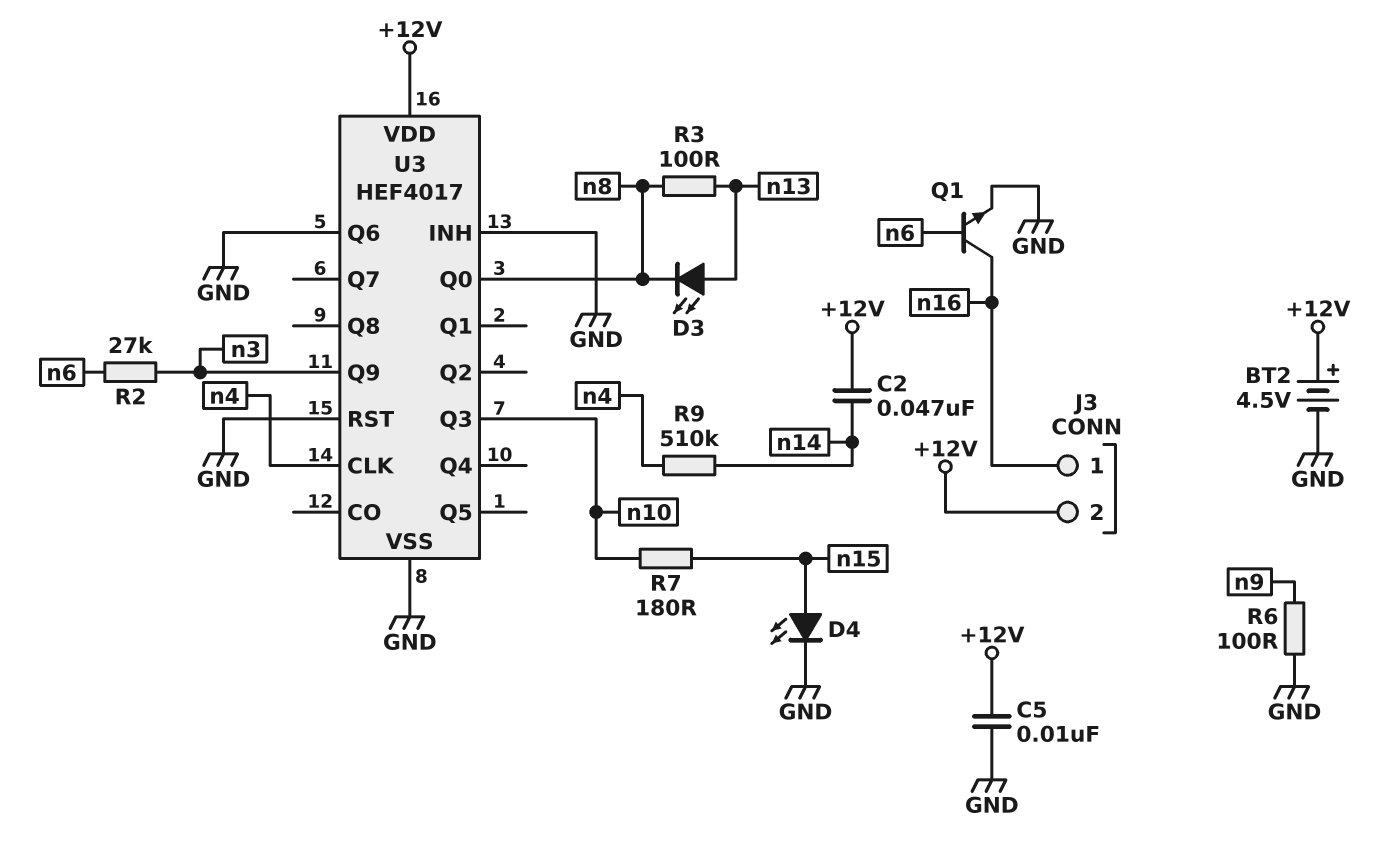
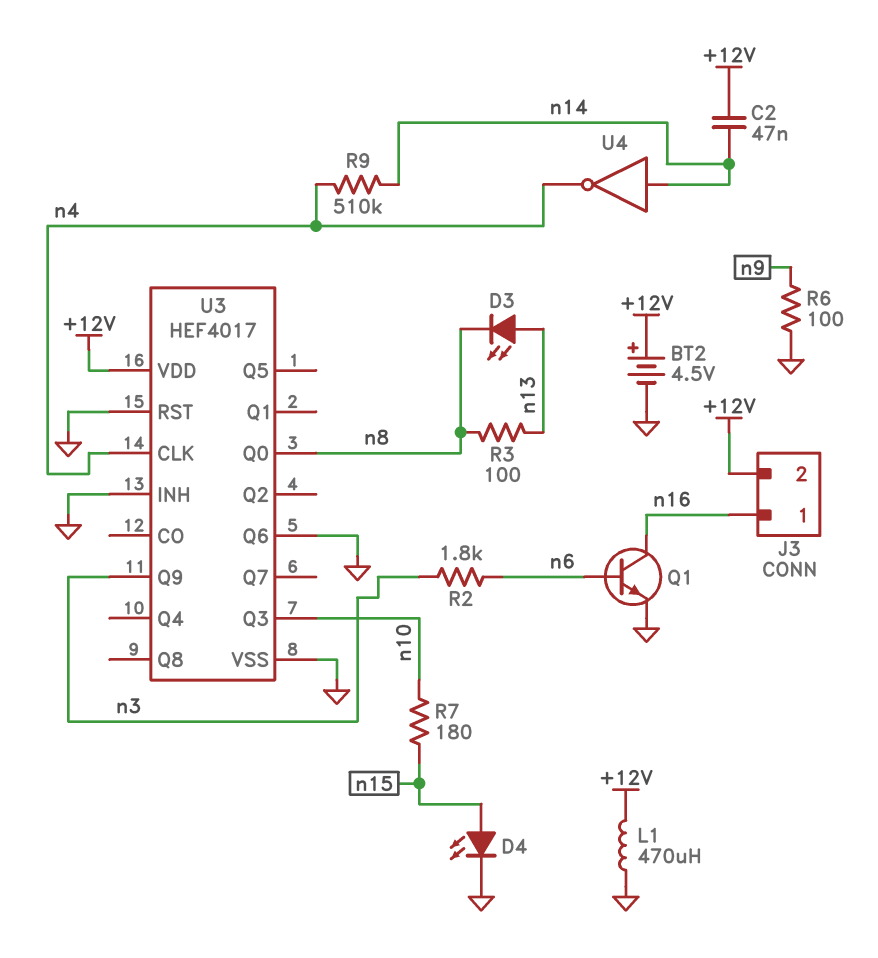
C5: 10nF (+12V, GND) -> none
L1: none -> 470uH (+12V, GND)
R2: 27k (n3, n6) -> 1.8k (n3, n6)
U4: none -> NOT (in n14, out n4)

